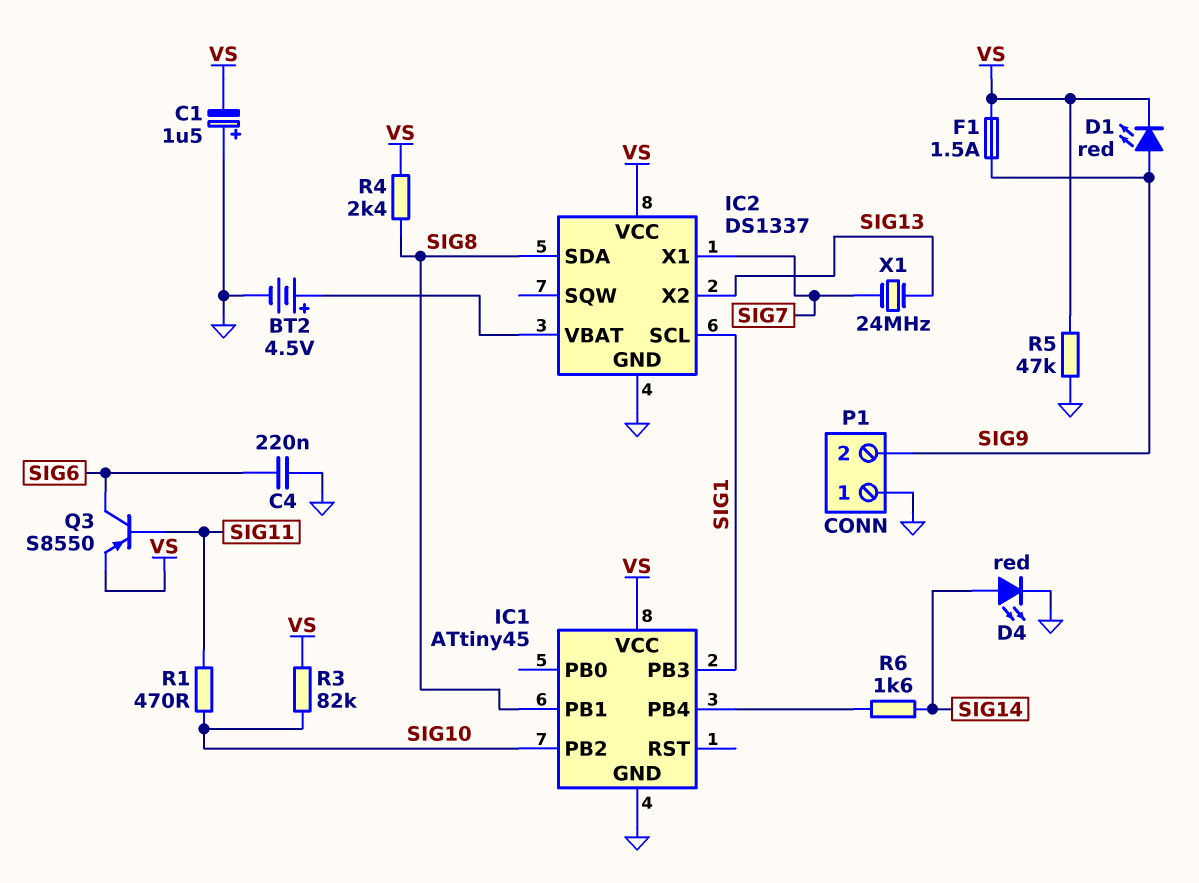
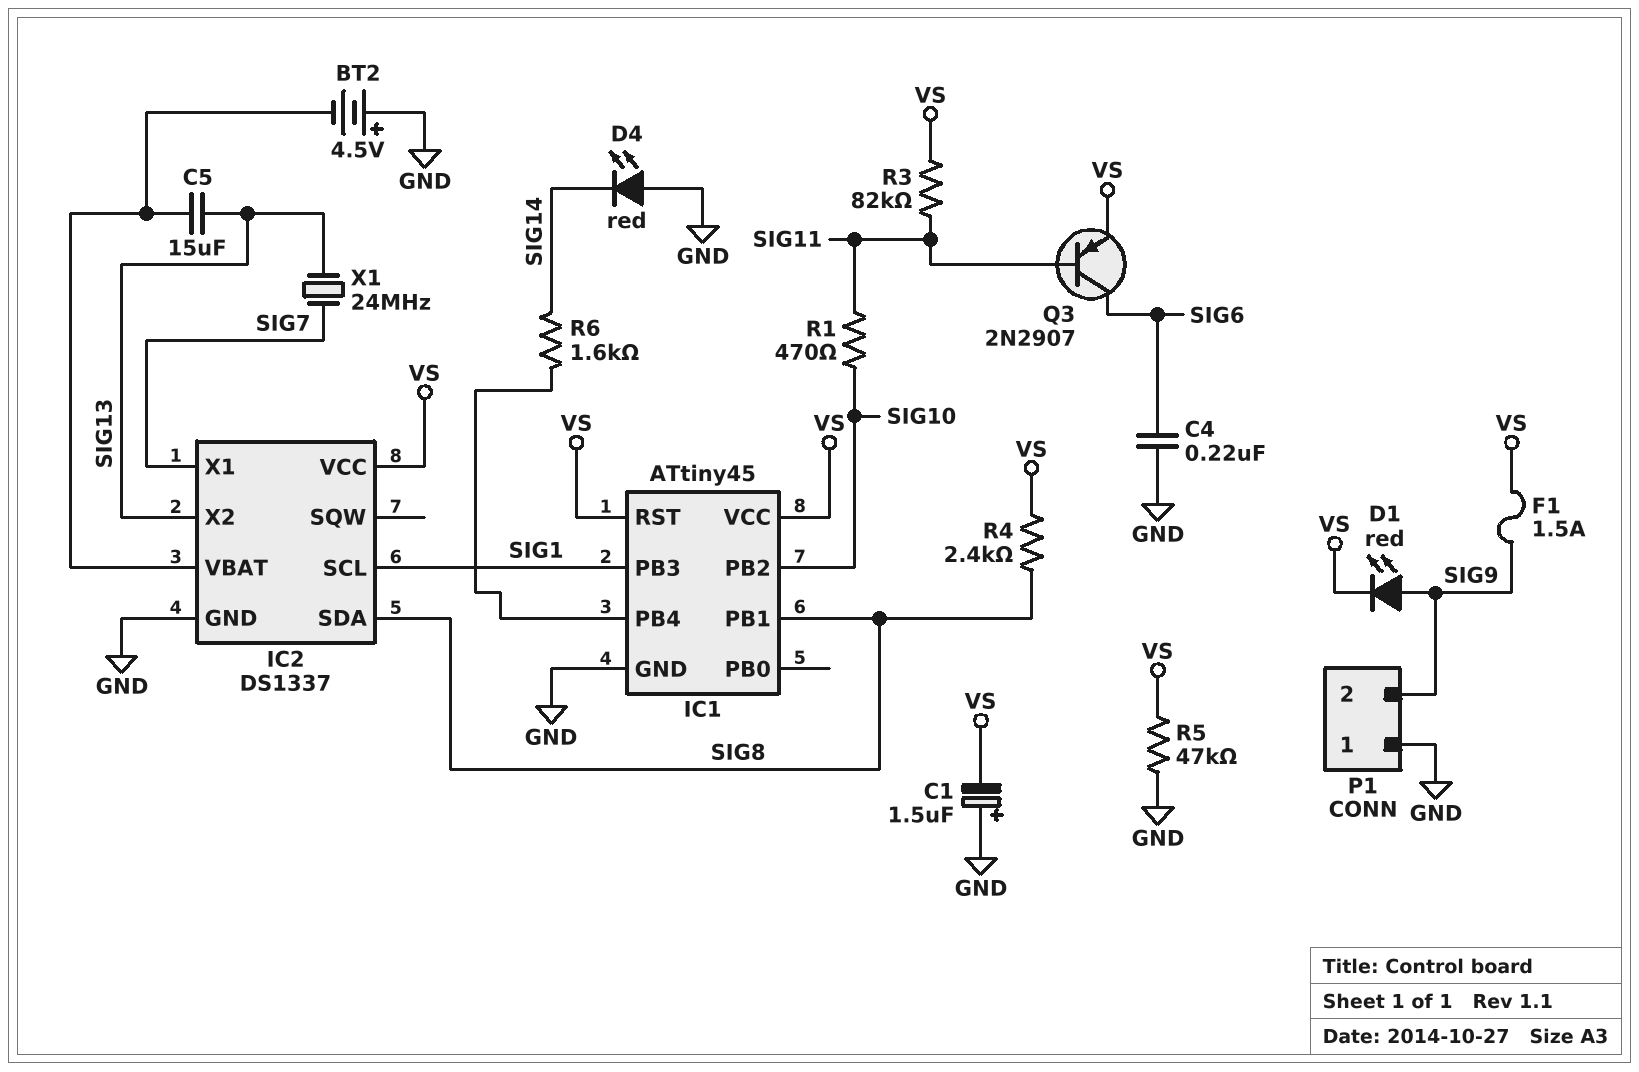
BT2: 4.5V (plus IC2/VBAT, minus GND) -> 4.5V (plus GND, minus IC2/VBAT)
C5: none -> 15uF (IC2/VBAT, SIG13)
D4: LED red (A SIG14, K GND) -> LED red (A GND, K SIG14)
IC1 pin RST: none -> VS
Q3: PNP S8550 (B SIG11, C SIG6, E VS) -> PNP 2N2907 (B SIG11, C SIG6, E VS)
R3: 82k (SIG10, VS) -> 82k (SIG11, VS)

